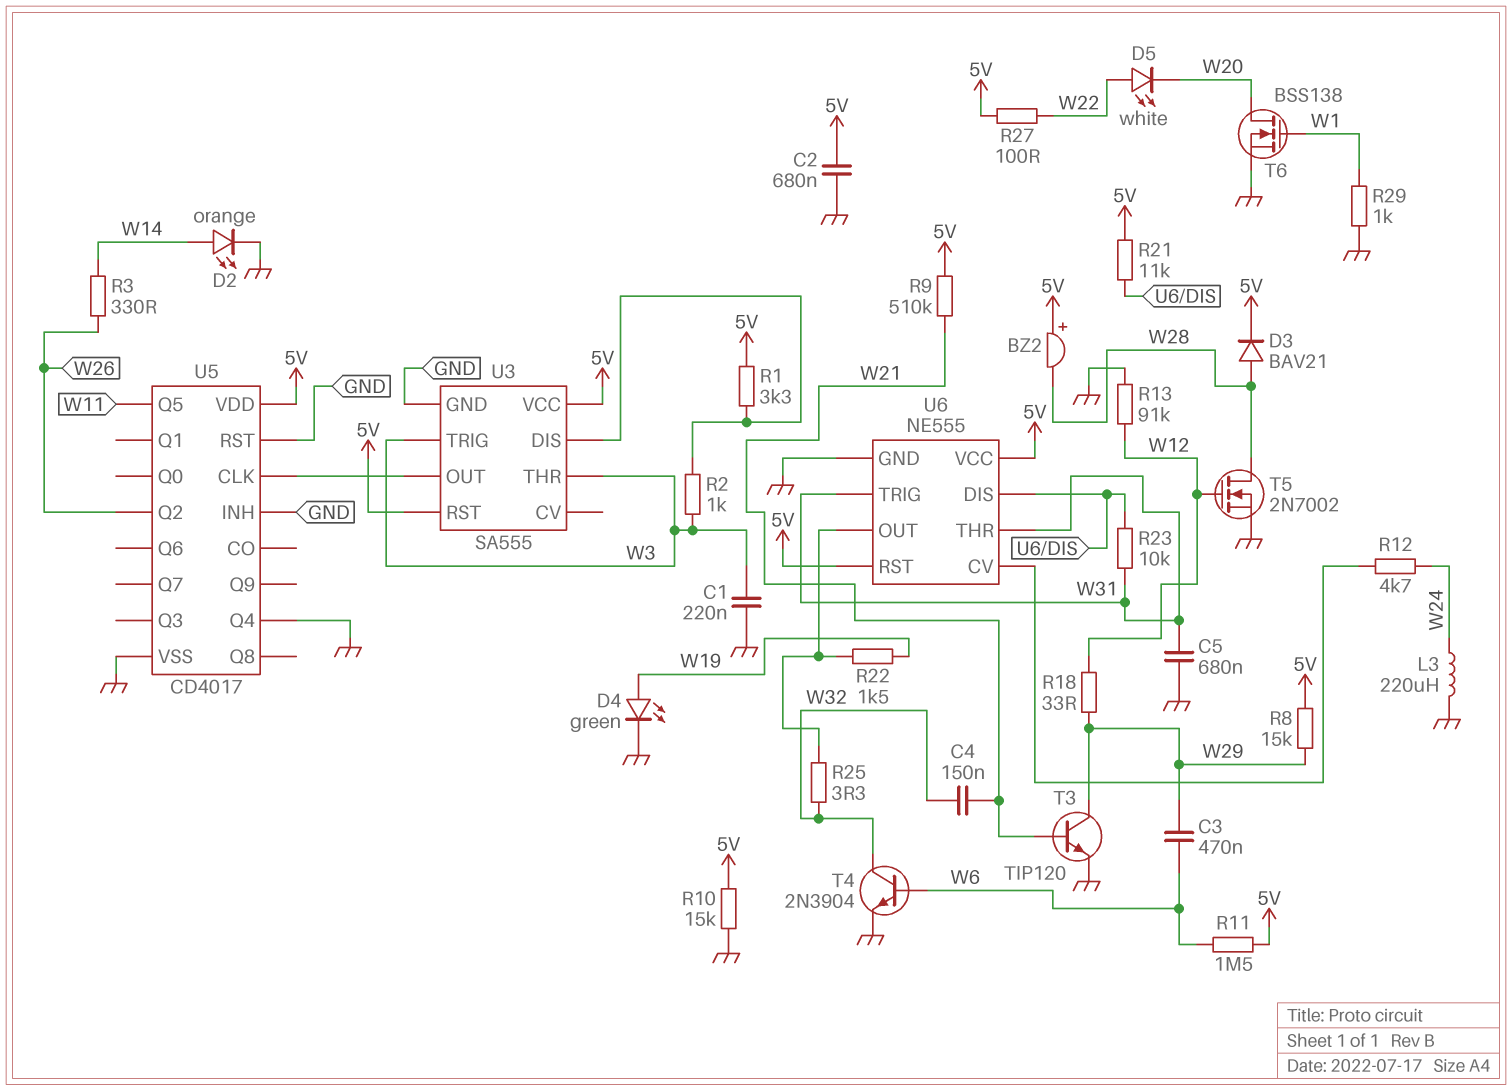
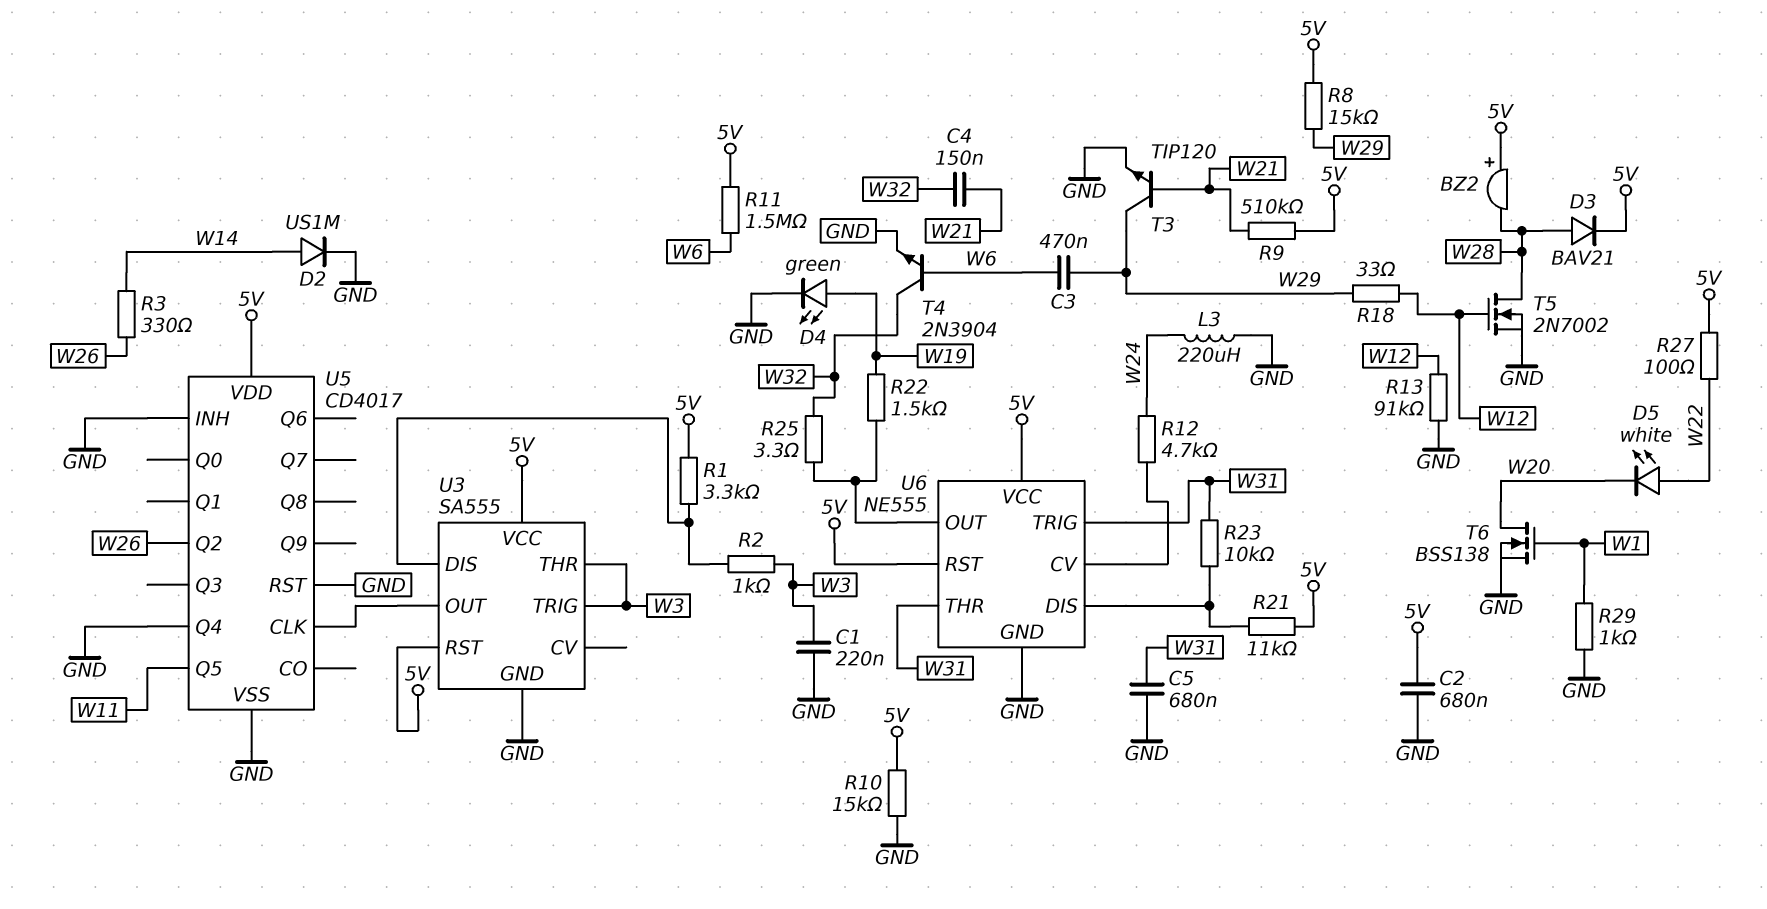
D2: LED orange (A W14, K GND) -> diode US1M (A W14, K GND)

